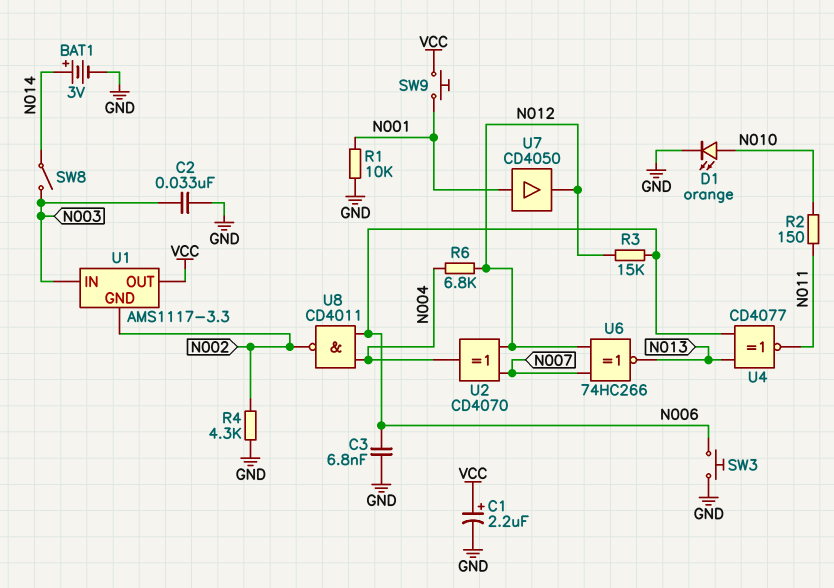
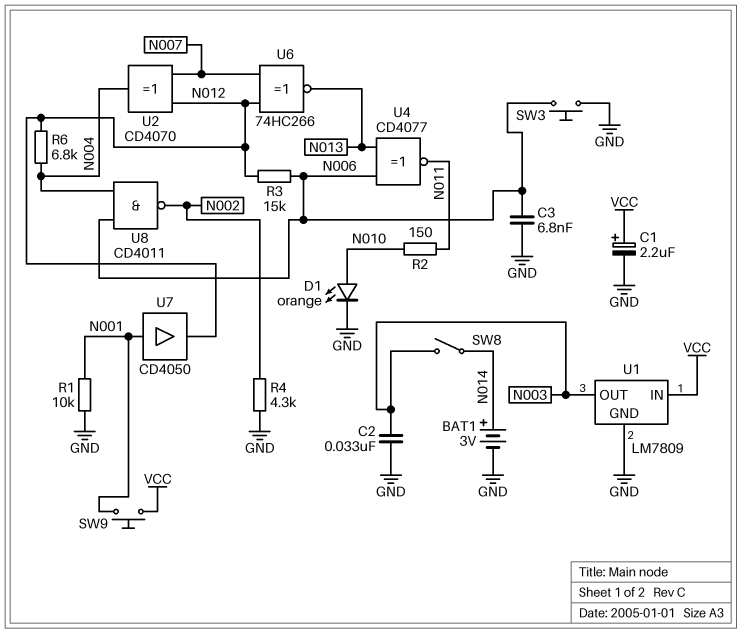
U1: AMS1117-3.3 -> LM7809
U1 pin GND: N002 -> GND
U1 pin IN: N003 -> VCC
U1 pin OUT: VCC -> N003

